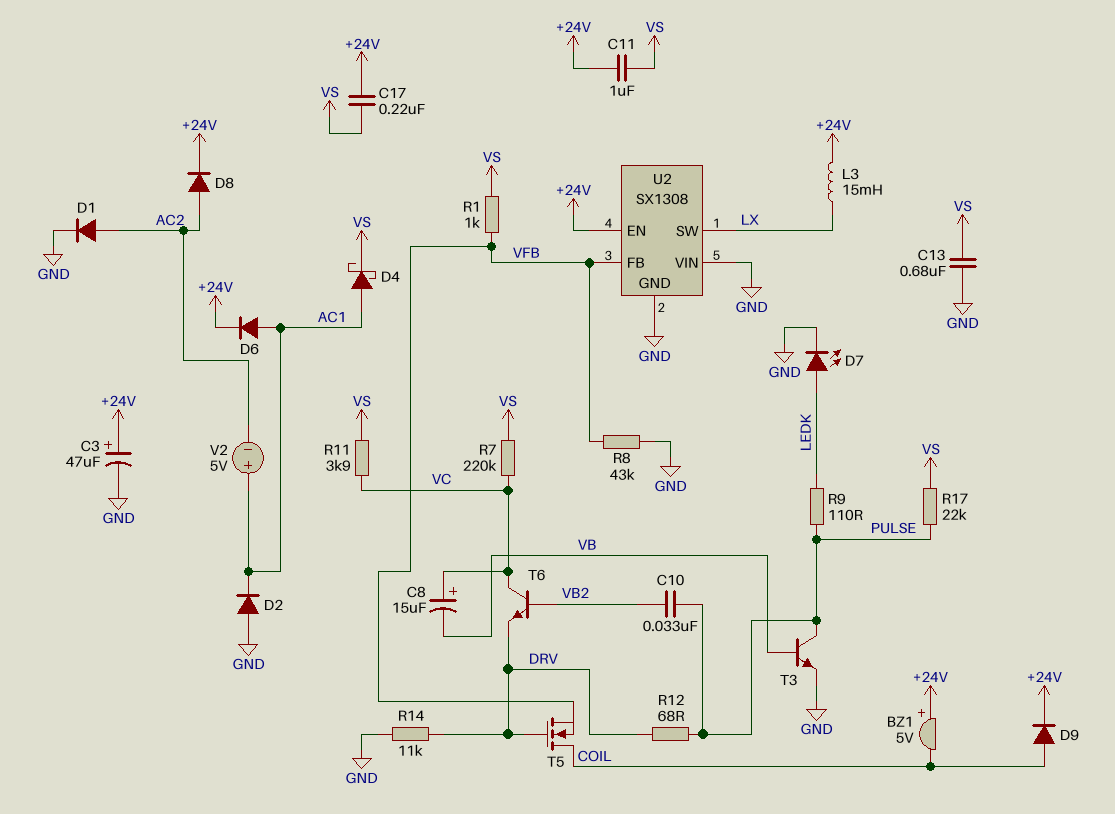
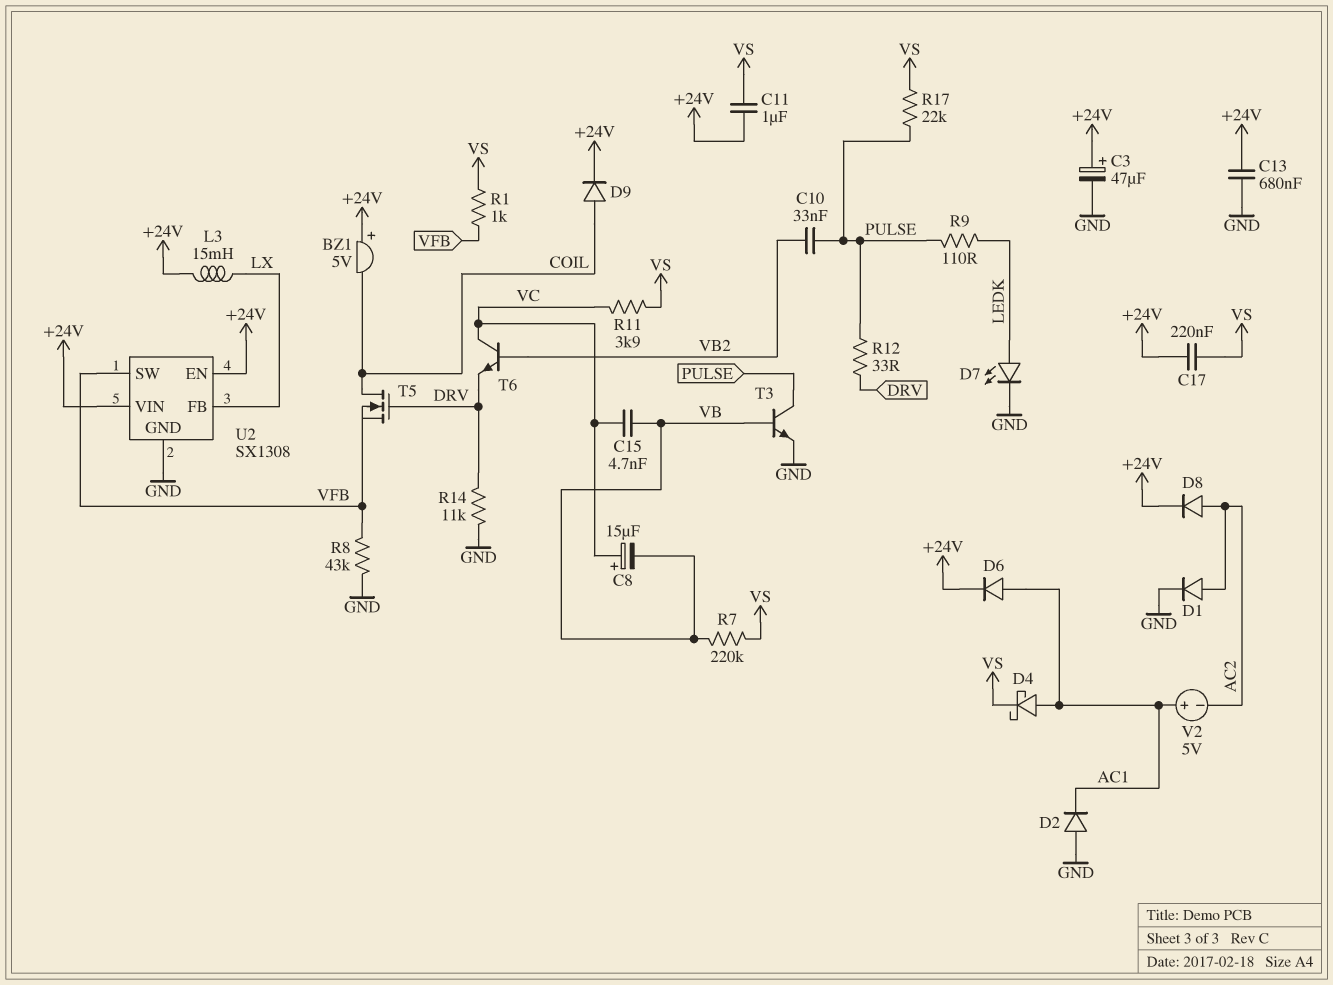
C13: 680nF (GND, VS) -> 680nF (+24V, GND)
C15: none -> 4.7nF (VB, VC)
R7: 220k (VC, VS) -> 220k (VB, VS)
R12: 68 (DRV, PULSE) -> 33 (DRV, PULSE)
U2 pin FB: VFB -> LX
U2 pin SW: LX -> VFB
U2 pin VIN: GND -> +24V

